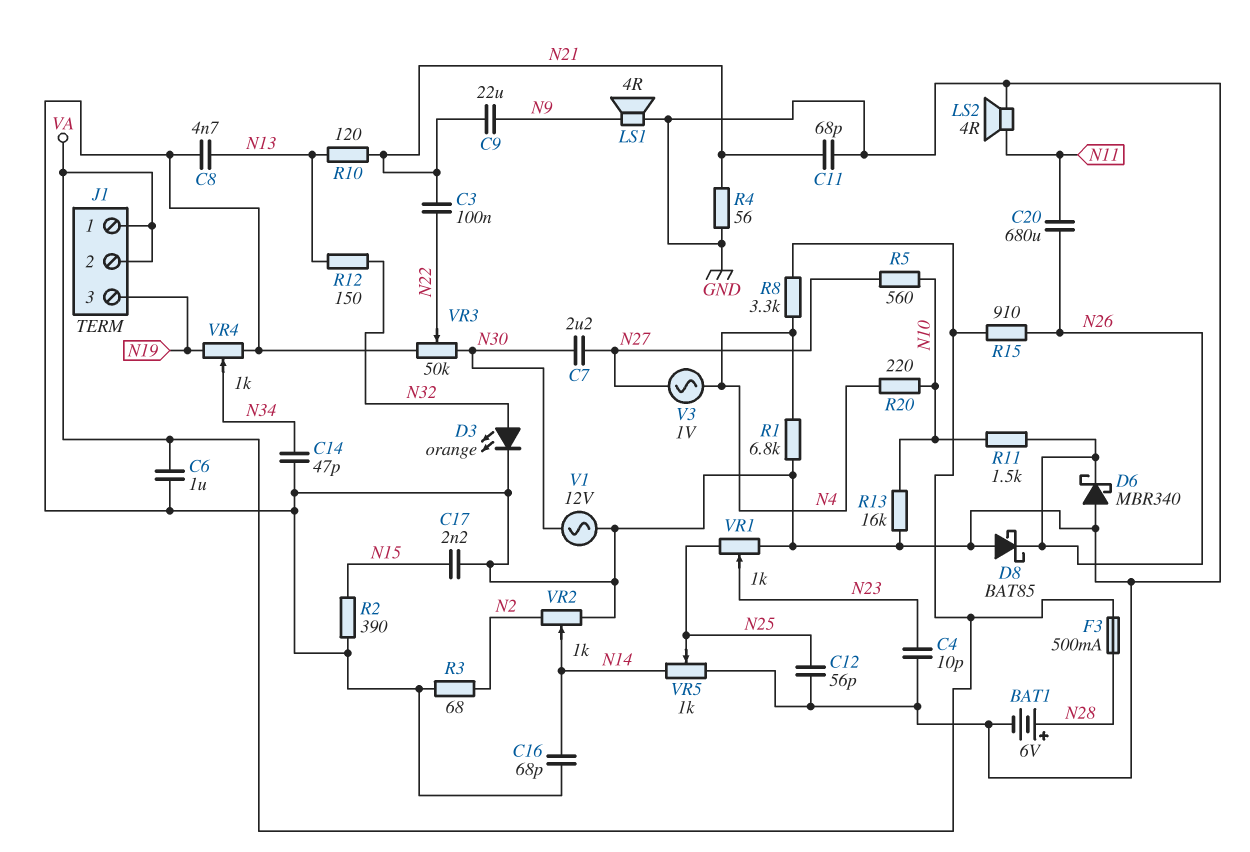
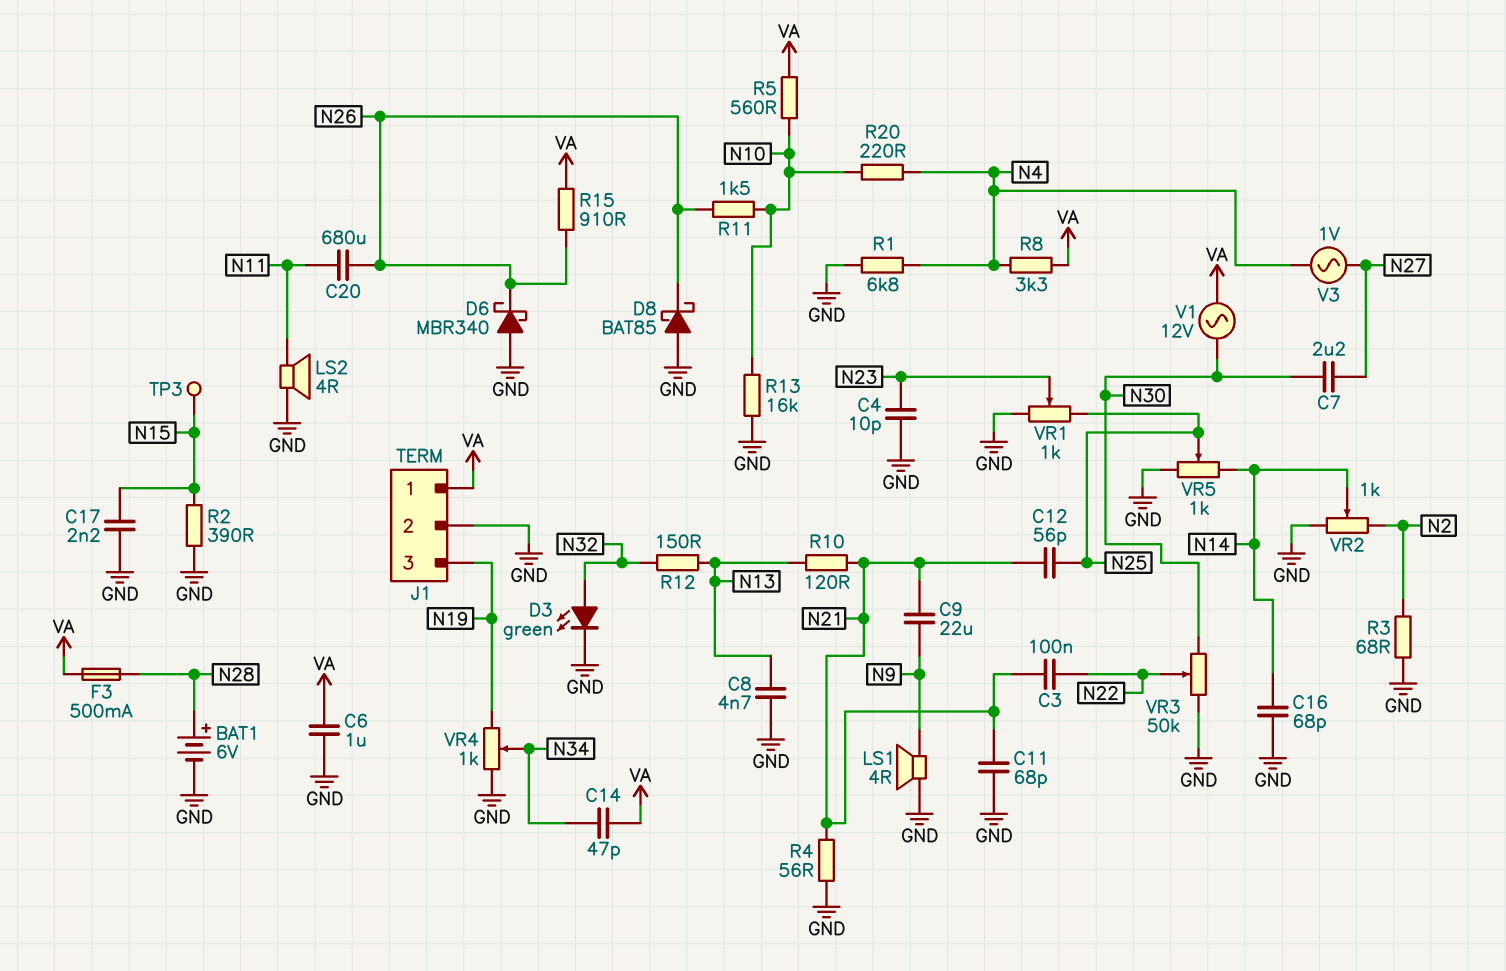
C12: 56pF (GND, N25) -> 56pF (N21, N25)
C14: 47pF (GND, N34) -> 47pF (N34, VA)
D3: LED orange (A N32, K GND) -> LED green (A N32, K GND)
J1 pin 2: VA -> GND
R5: 560 (N10, N27) -> 560 (N10, VA)
TP3: none -> test point (N15)
V1: AC 12V (GND, N30) -> AC 12V (N30, VA)

